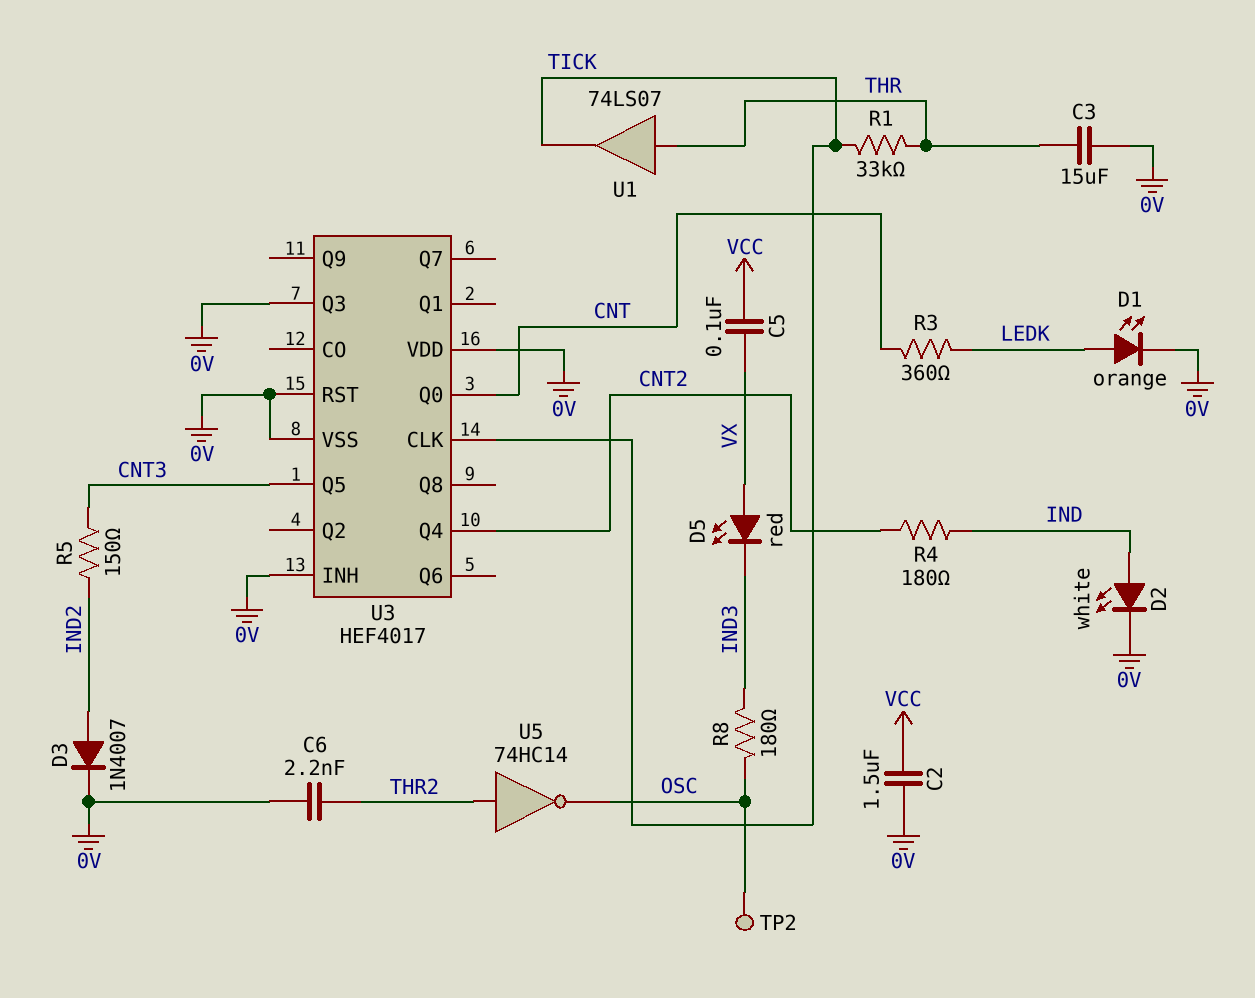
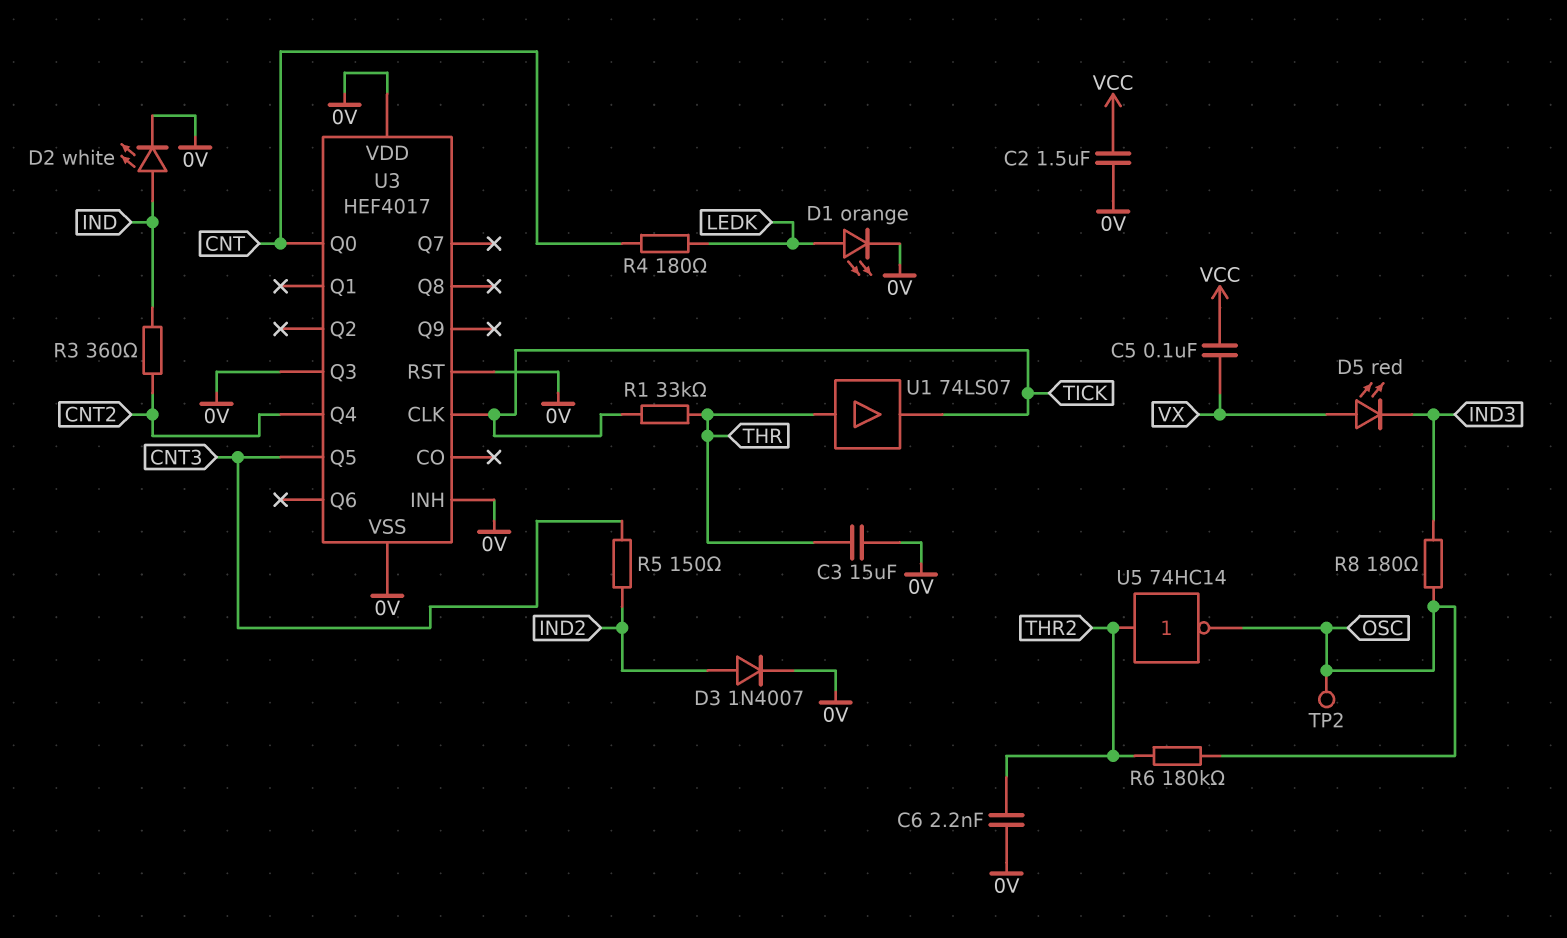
R3: 360 (CNT, LEDK) -> 360 (CNT2, IND)
R4: 180 (CNT2, IND) -> 180 (CNT, LEDK)
R6: none -> 180k (OSC, THR2)

